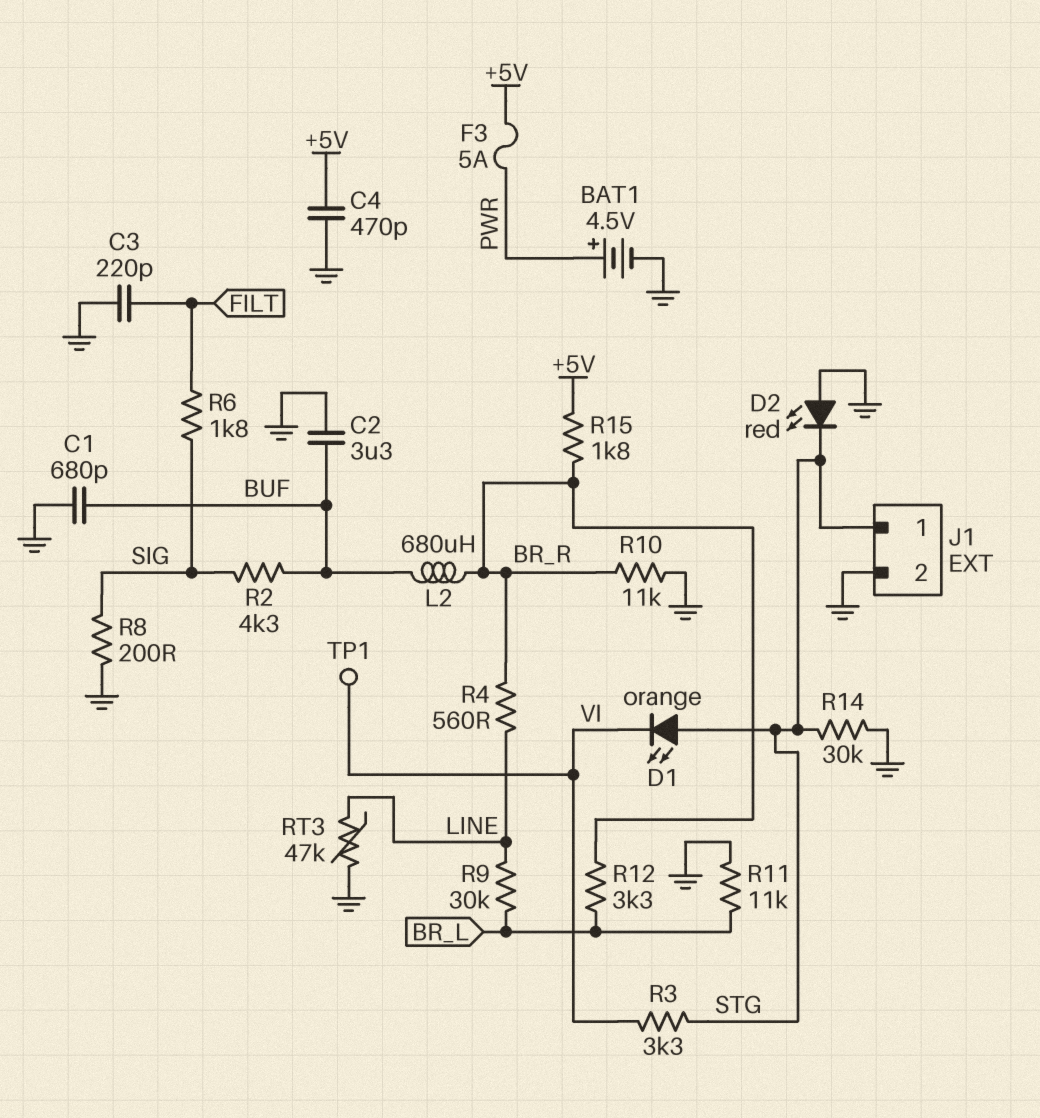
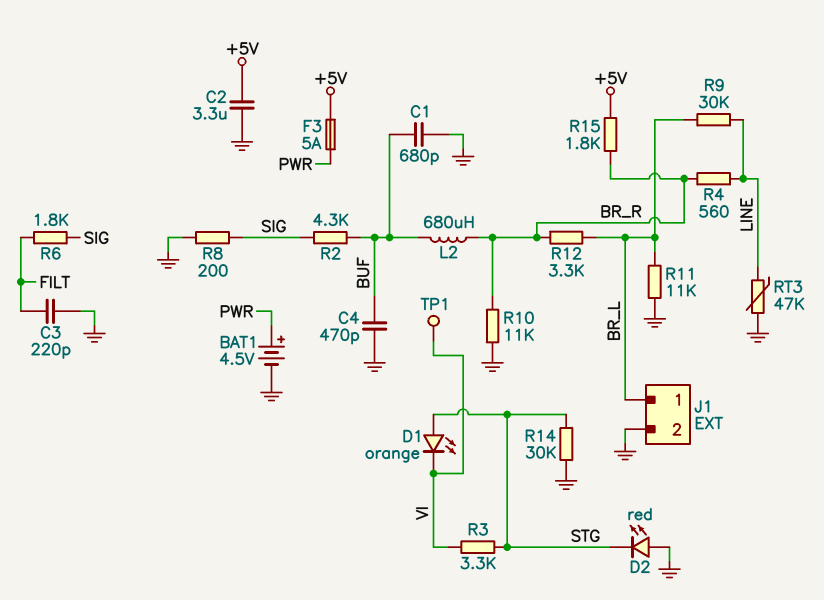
C2: 3.3uF (BUF, GND) -> 3.3uF (+5V, GND)
C4: 470pF (+5V, GND) -> 470pF (BUF, GND)
J1 pin 1: STG -> BR_L

